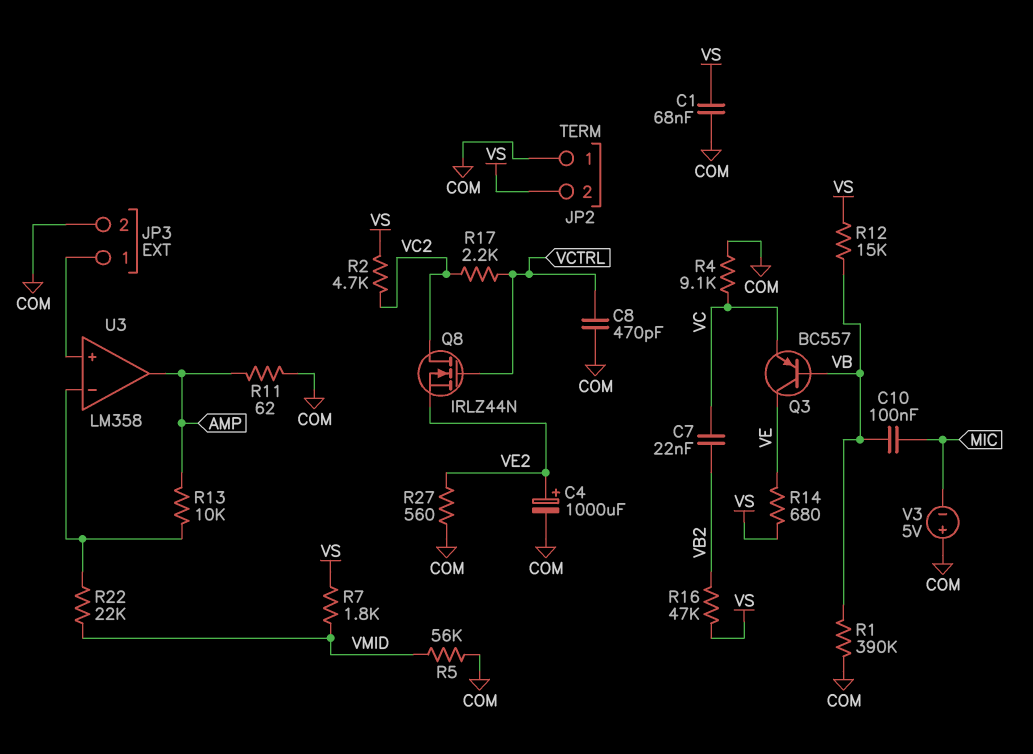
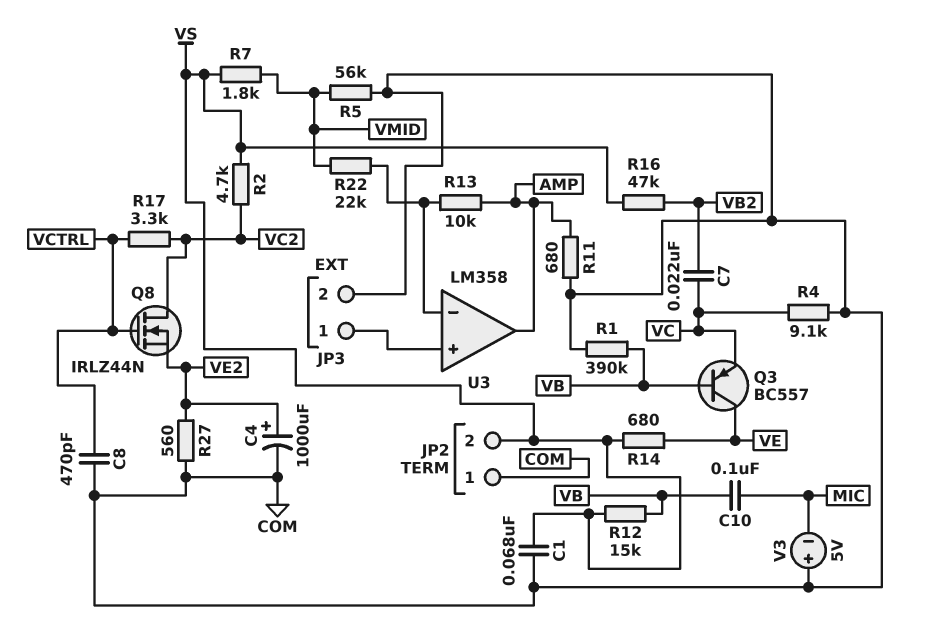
R11: 62 (AMP, COM) -> 680 (AMP, COM)
R17: 2.2k (VC2, VCTRL) -> 3.3k (VC2, VCTRL)

